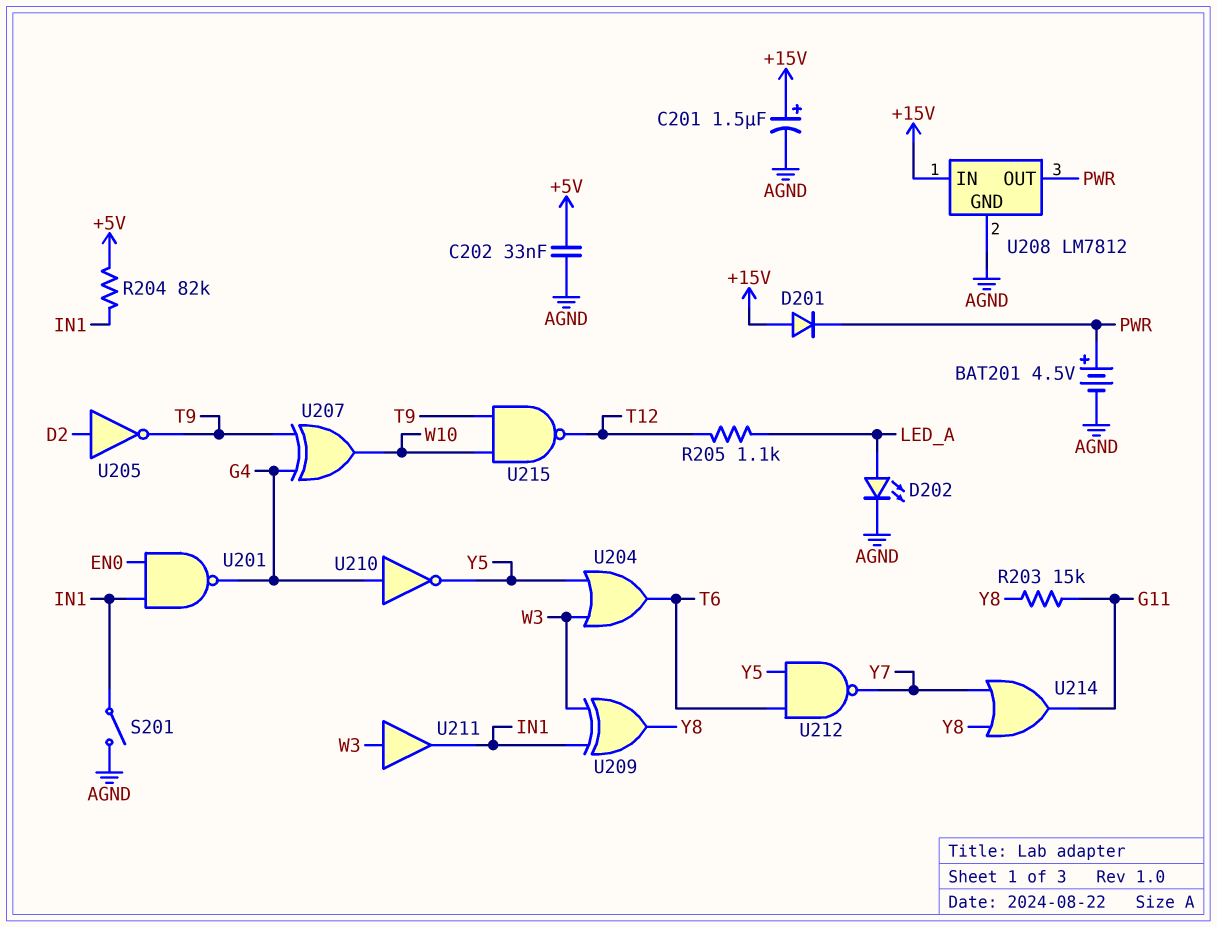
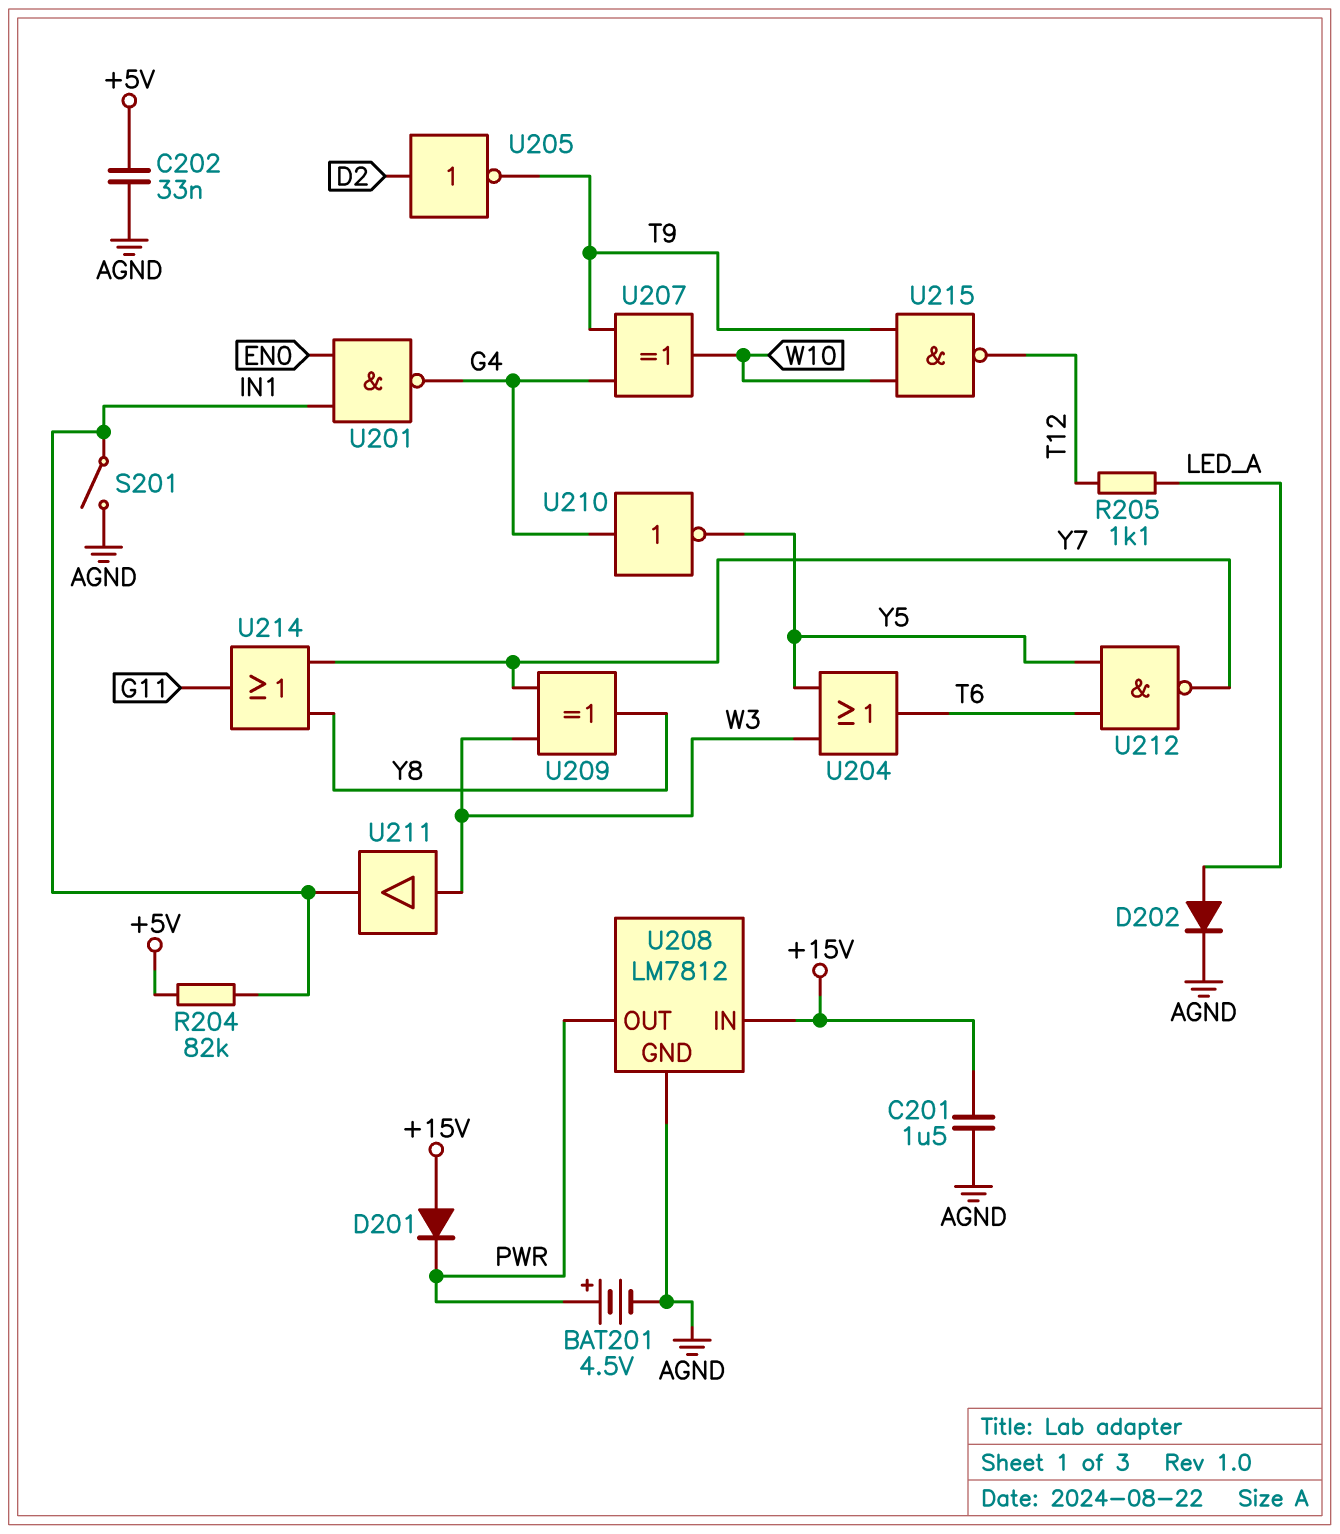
C201: 1.5uF (plus +15V, minus AGND) -> 1.5uF (+15V, AGND)
D202: LED (A LED_A, K AGND) -> diode (A LED_A, K AGND)
R203: 15k (G11, Y8) -> none
U209: XOR (in IN1, in W3, out Y8) -> XOR (in W3, in Y7, out Y8)

